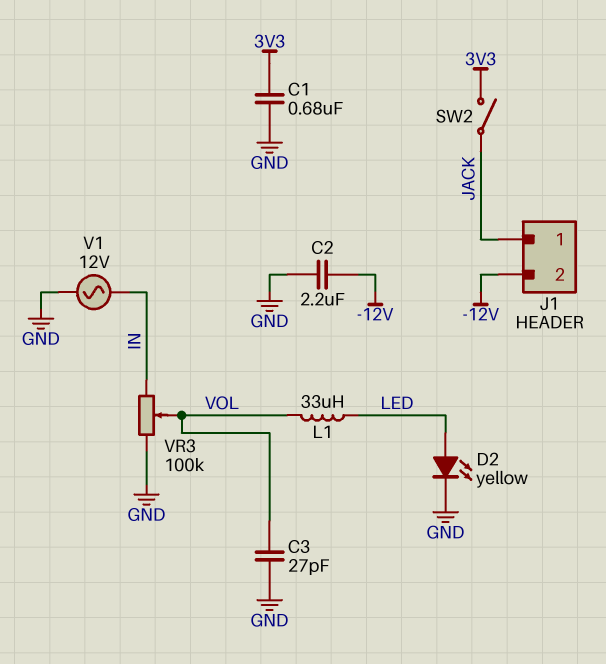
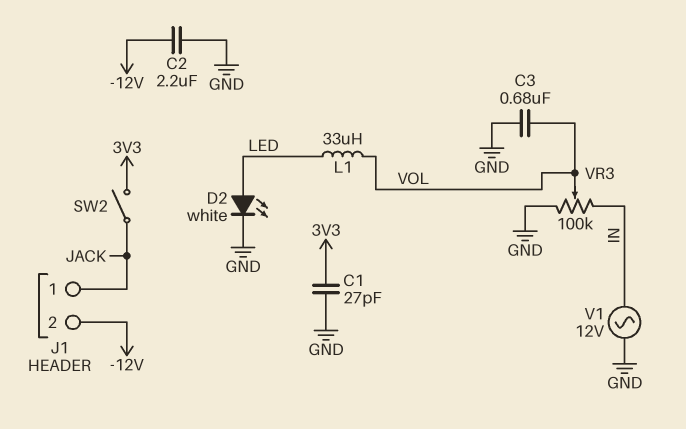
C1: 680nF (3V3, GND) -> 27pF (3V3, GND)
C3: 27pF (GND, VOL) -> 680nF (GND, VOL)
D2: LED yellow (A LED, K GND) -> LED white (A LED, K GND)

